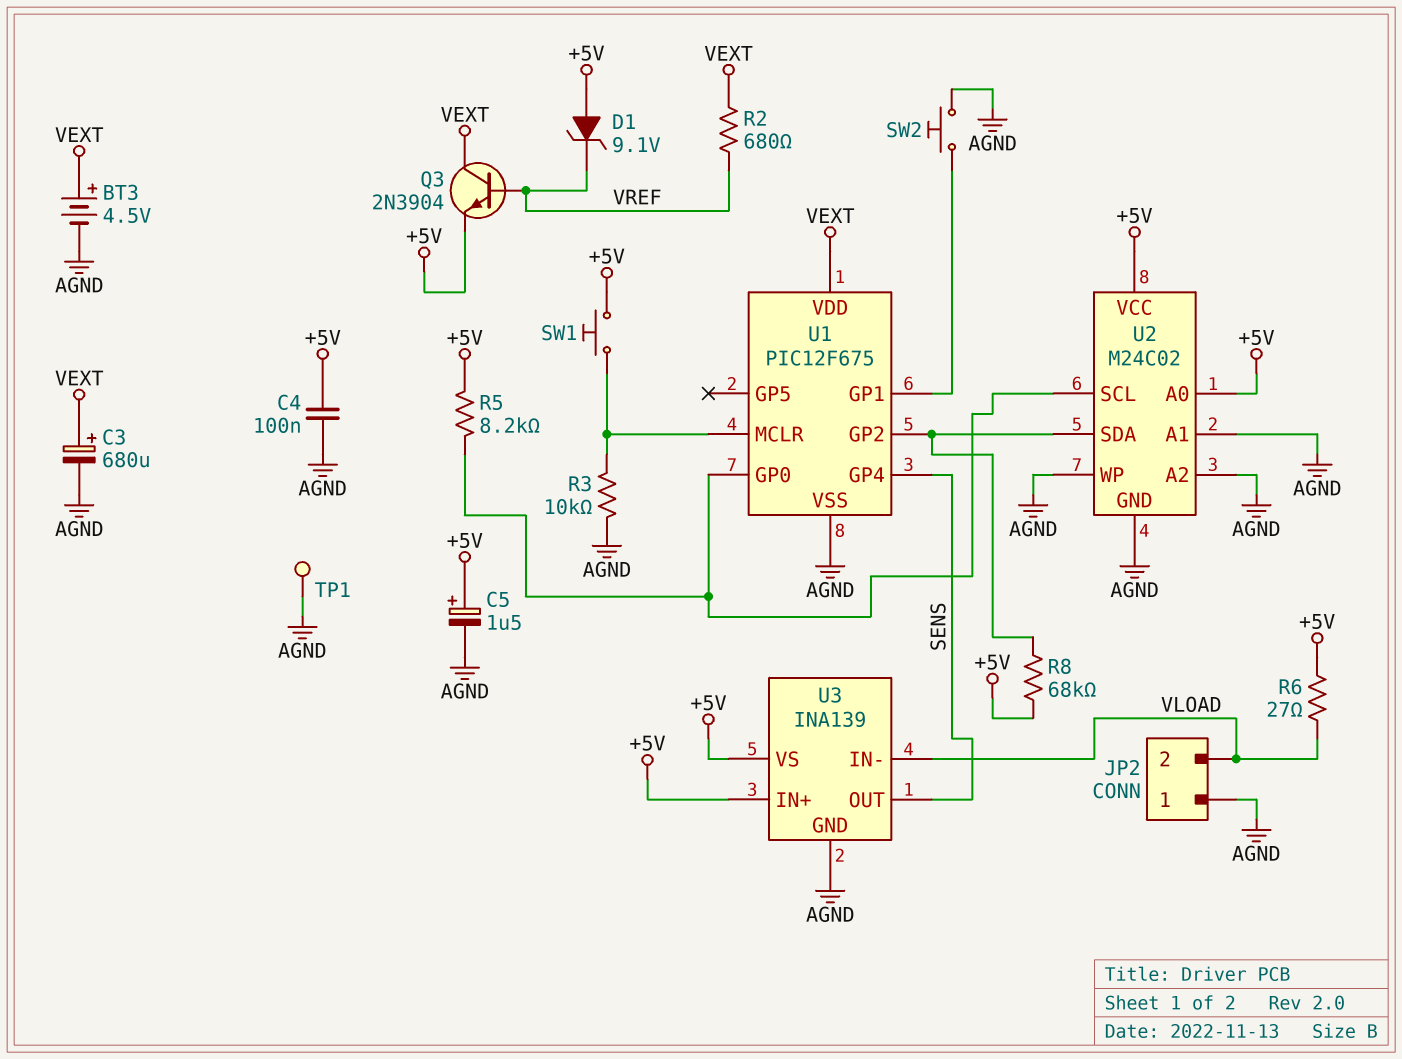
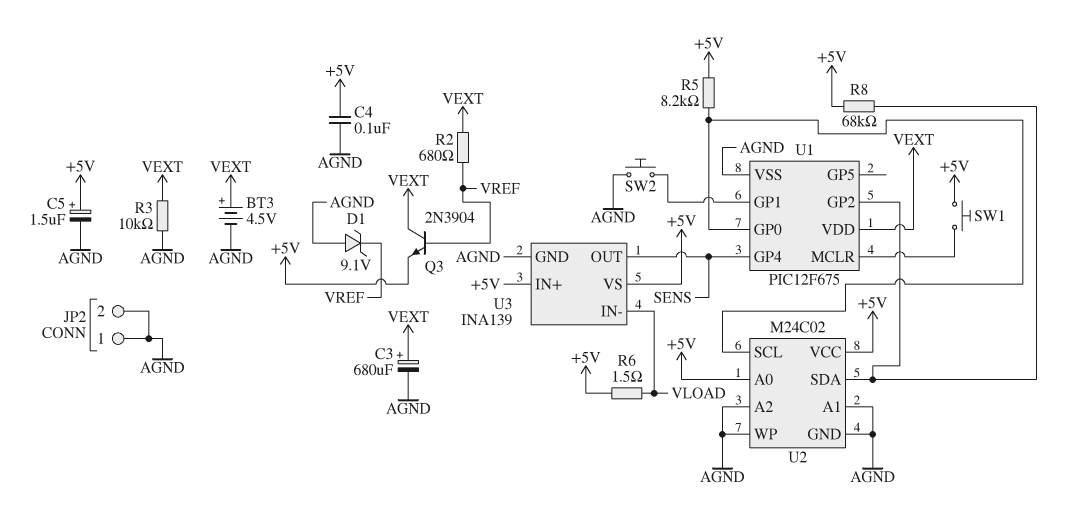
D1: zener 9.1V (A +5V, K VREF) -> zener 9.1V (A AGND, K VREF)
JP2 pin 2: VLOAD -> AGND
R3: 10k (AGND, U1/MCLR) -> 10k (AGND, VEXT)
R6: 27 (+5V, VLOAD) -> 1.5 (+5V, VLOAD)
TP1: test point (AGND) -> none

